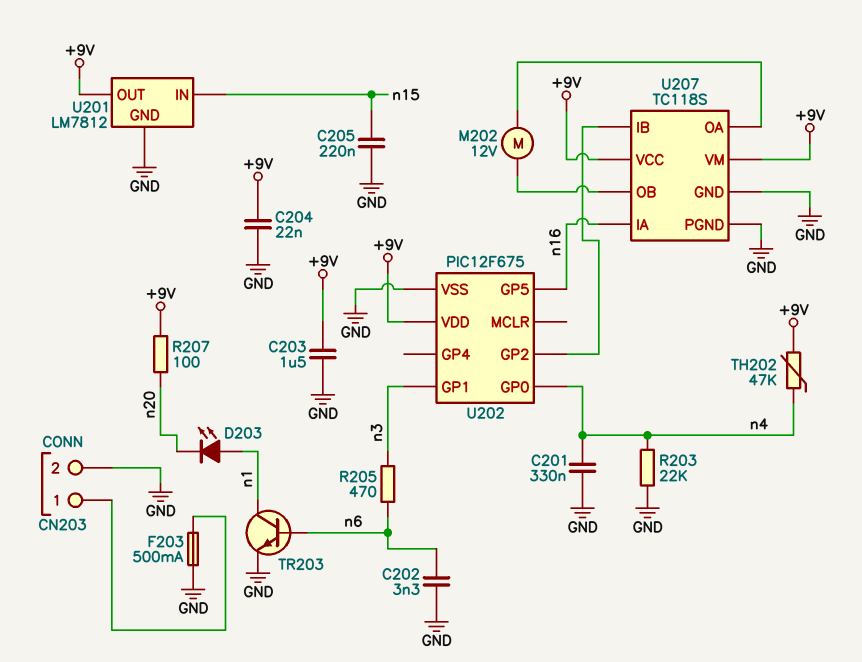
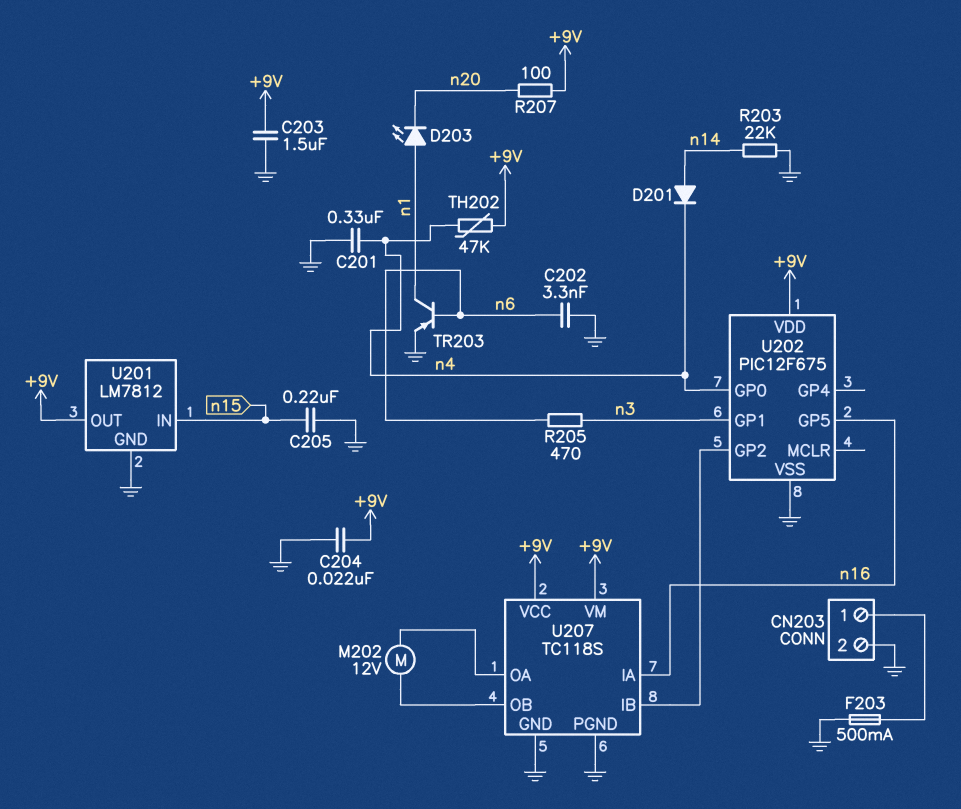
D201: none -> diode (A n14, K n4)
R203: 22k (GND, n4) -> 22k (GND, n14)
TR203: NPN (B n6, C n1, E GND) -> PNP (B n6, C n1, E GND)

